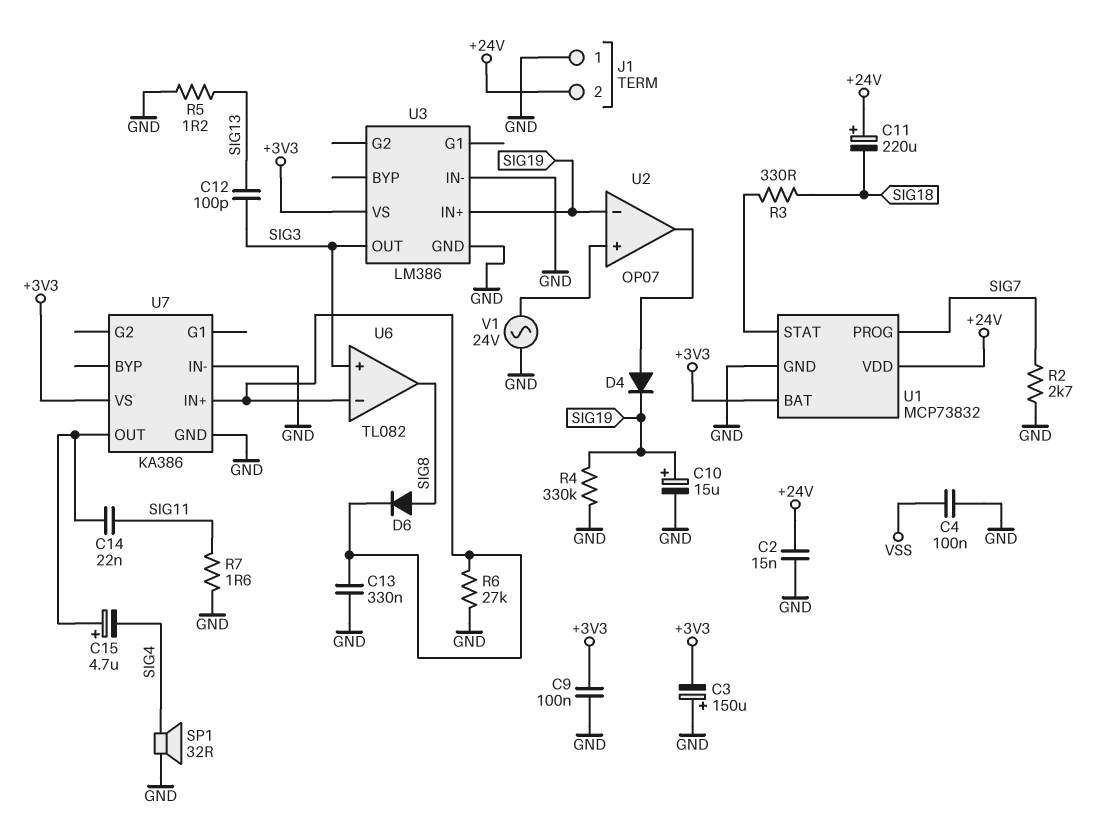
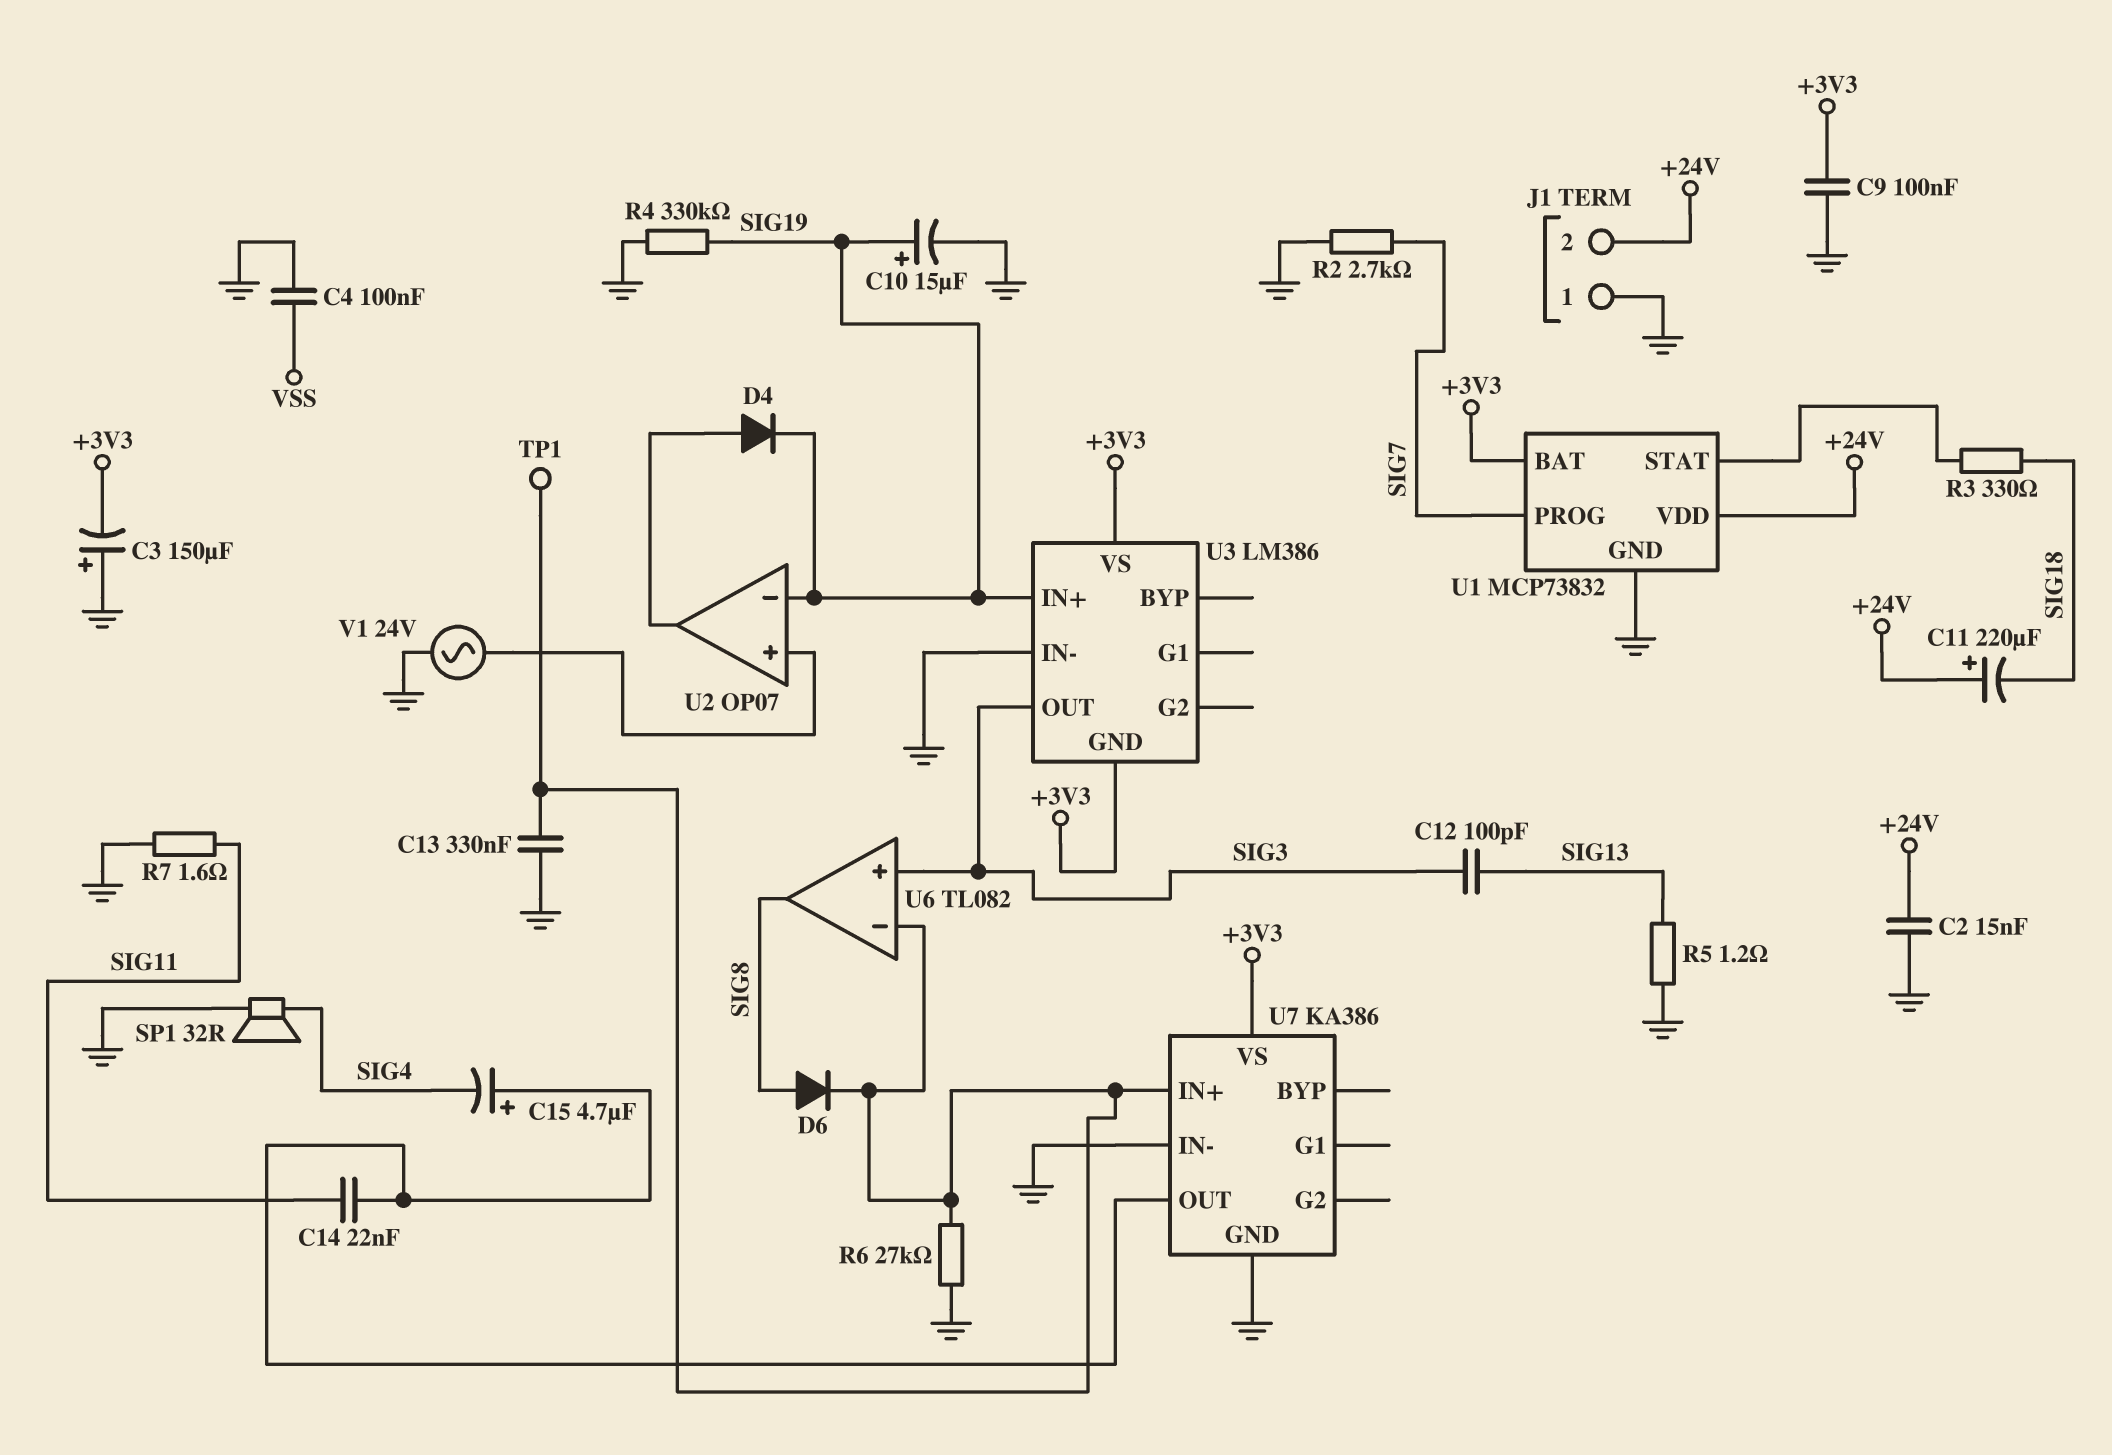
TP1: none -> test point (U6/in-)
U3 pin GND: GND -> +3V3

